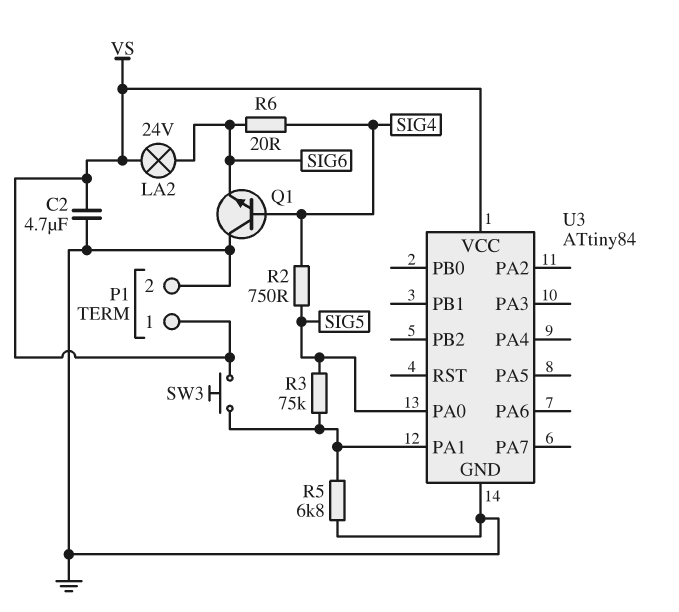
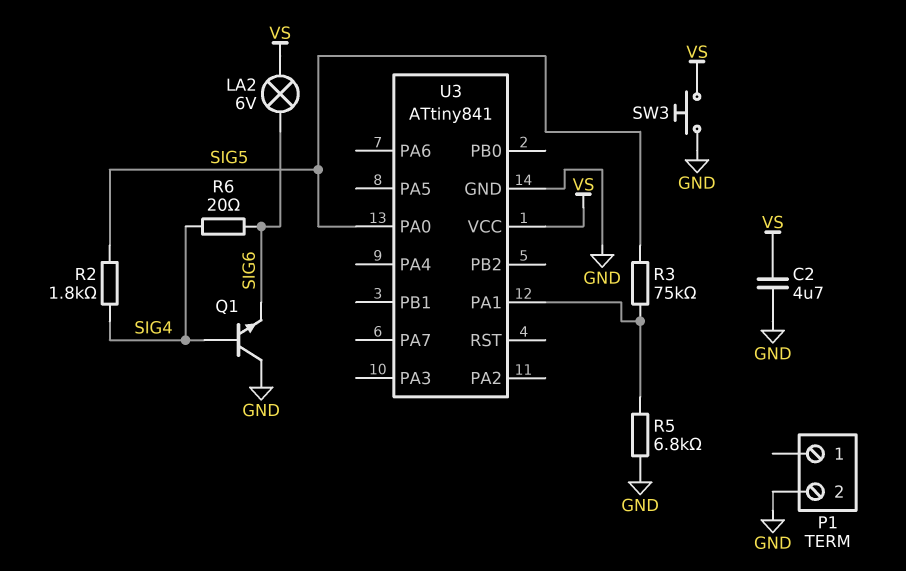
LA2: lamp 24V (SIG6, VS) -> lamp 6V (SIG6, VS)
P1 pin 1: VS -> none
R2: 750 (SIG4, SIG5) -> 1.8k (SIG4, SIG5)
SW3: button (U3/PA1, VS) -> button (GND, VS)
U3: ATtiny84 -> ATtiny841

